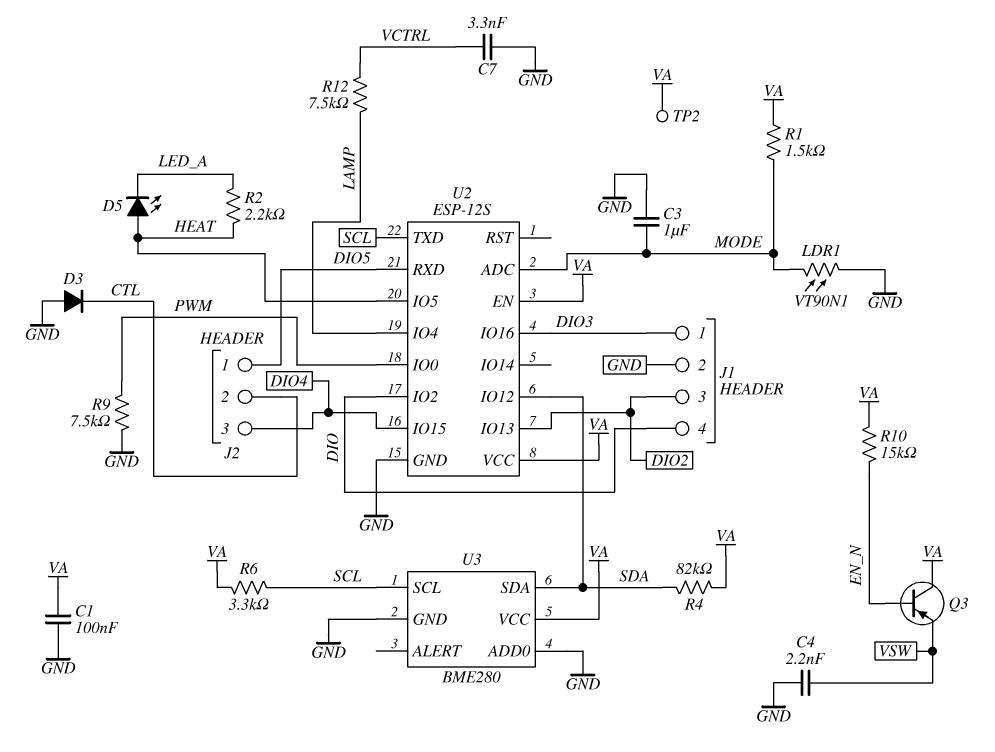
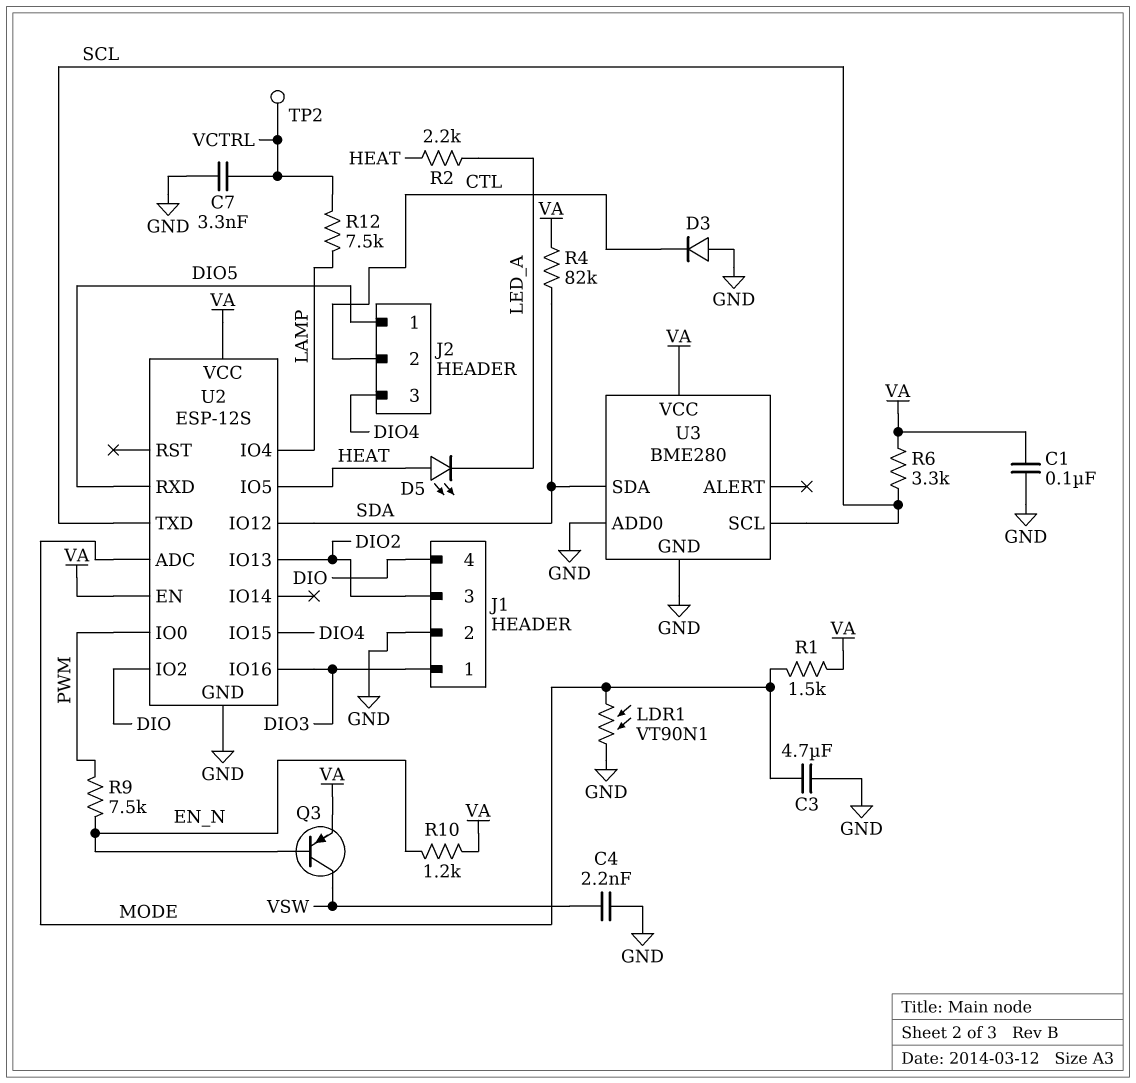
C3: 1uF (GND, MODE) -> 4.7uF (GND, MODE)
Q3: PNP (B EN_N, C VA, E VSW) -> PNP (B EN_N, C VSW, E VA)
R9: 7.5k (GND, PWM) -> 7.5k (EN_N, PWM)
R10: 15k (EN_N, VA) -> 1.2k (EN_N, VA)
TP2: test point (VA) -> test point (VCTRL)

